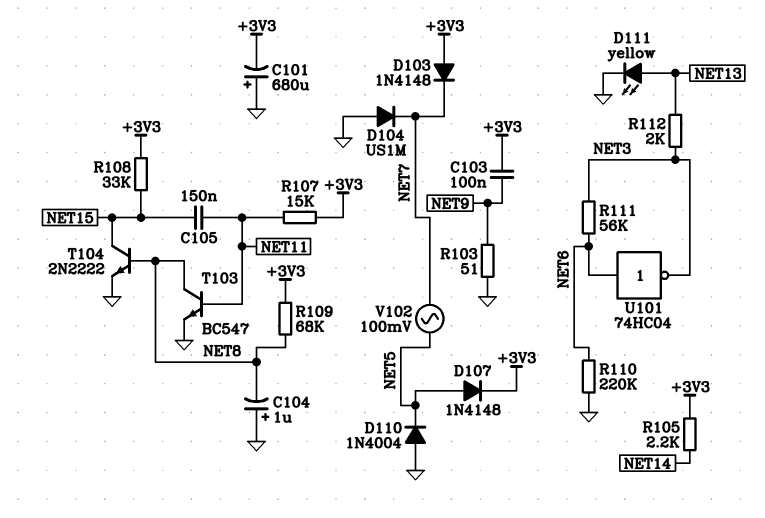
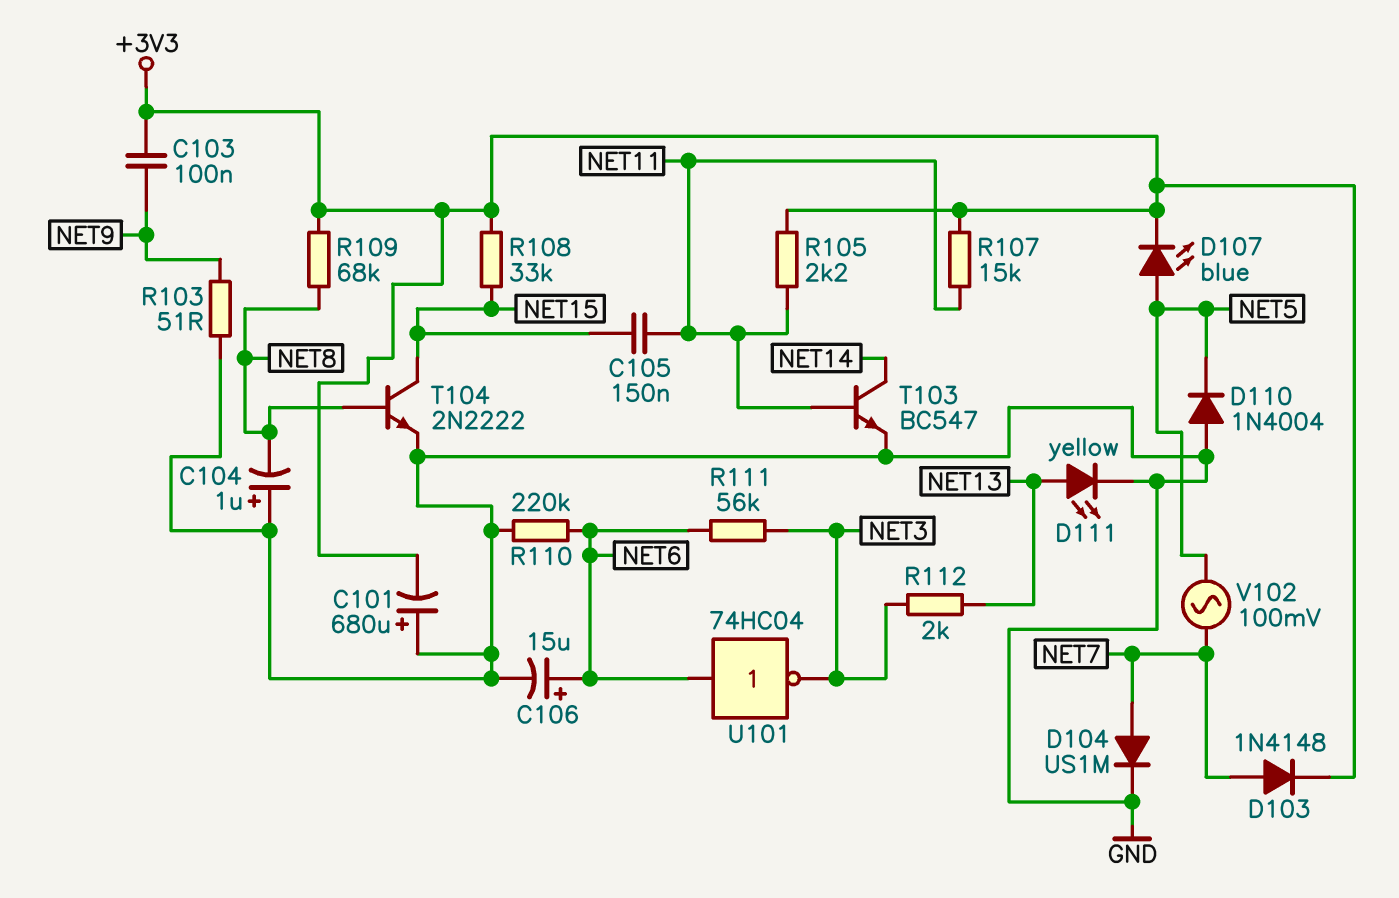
C106: none -> 15uF (plus NET6, minus GND)
D103: diode 1N4148 (A +3V3, K NET7) -> diode 1N4148 (A NET7, K +3V3)
D104: diode US1M (A GND, K NET7) -> diode US1M (A NET7, K GND)
D107: diode 1N4148 (A NET5, K +3V3) -> LED blue (A NET5, K +3V3)
R105: 2.2k (+3V3, NET14) -> 2.2k (+3V3, NET11)
T103: NPN BC547 (B NET11, C NET8, E GND) -> NPN BC547 (B NET11, C NET14, E GND)

